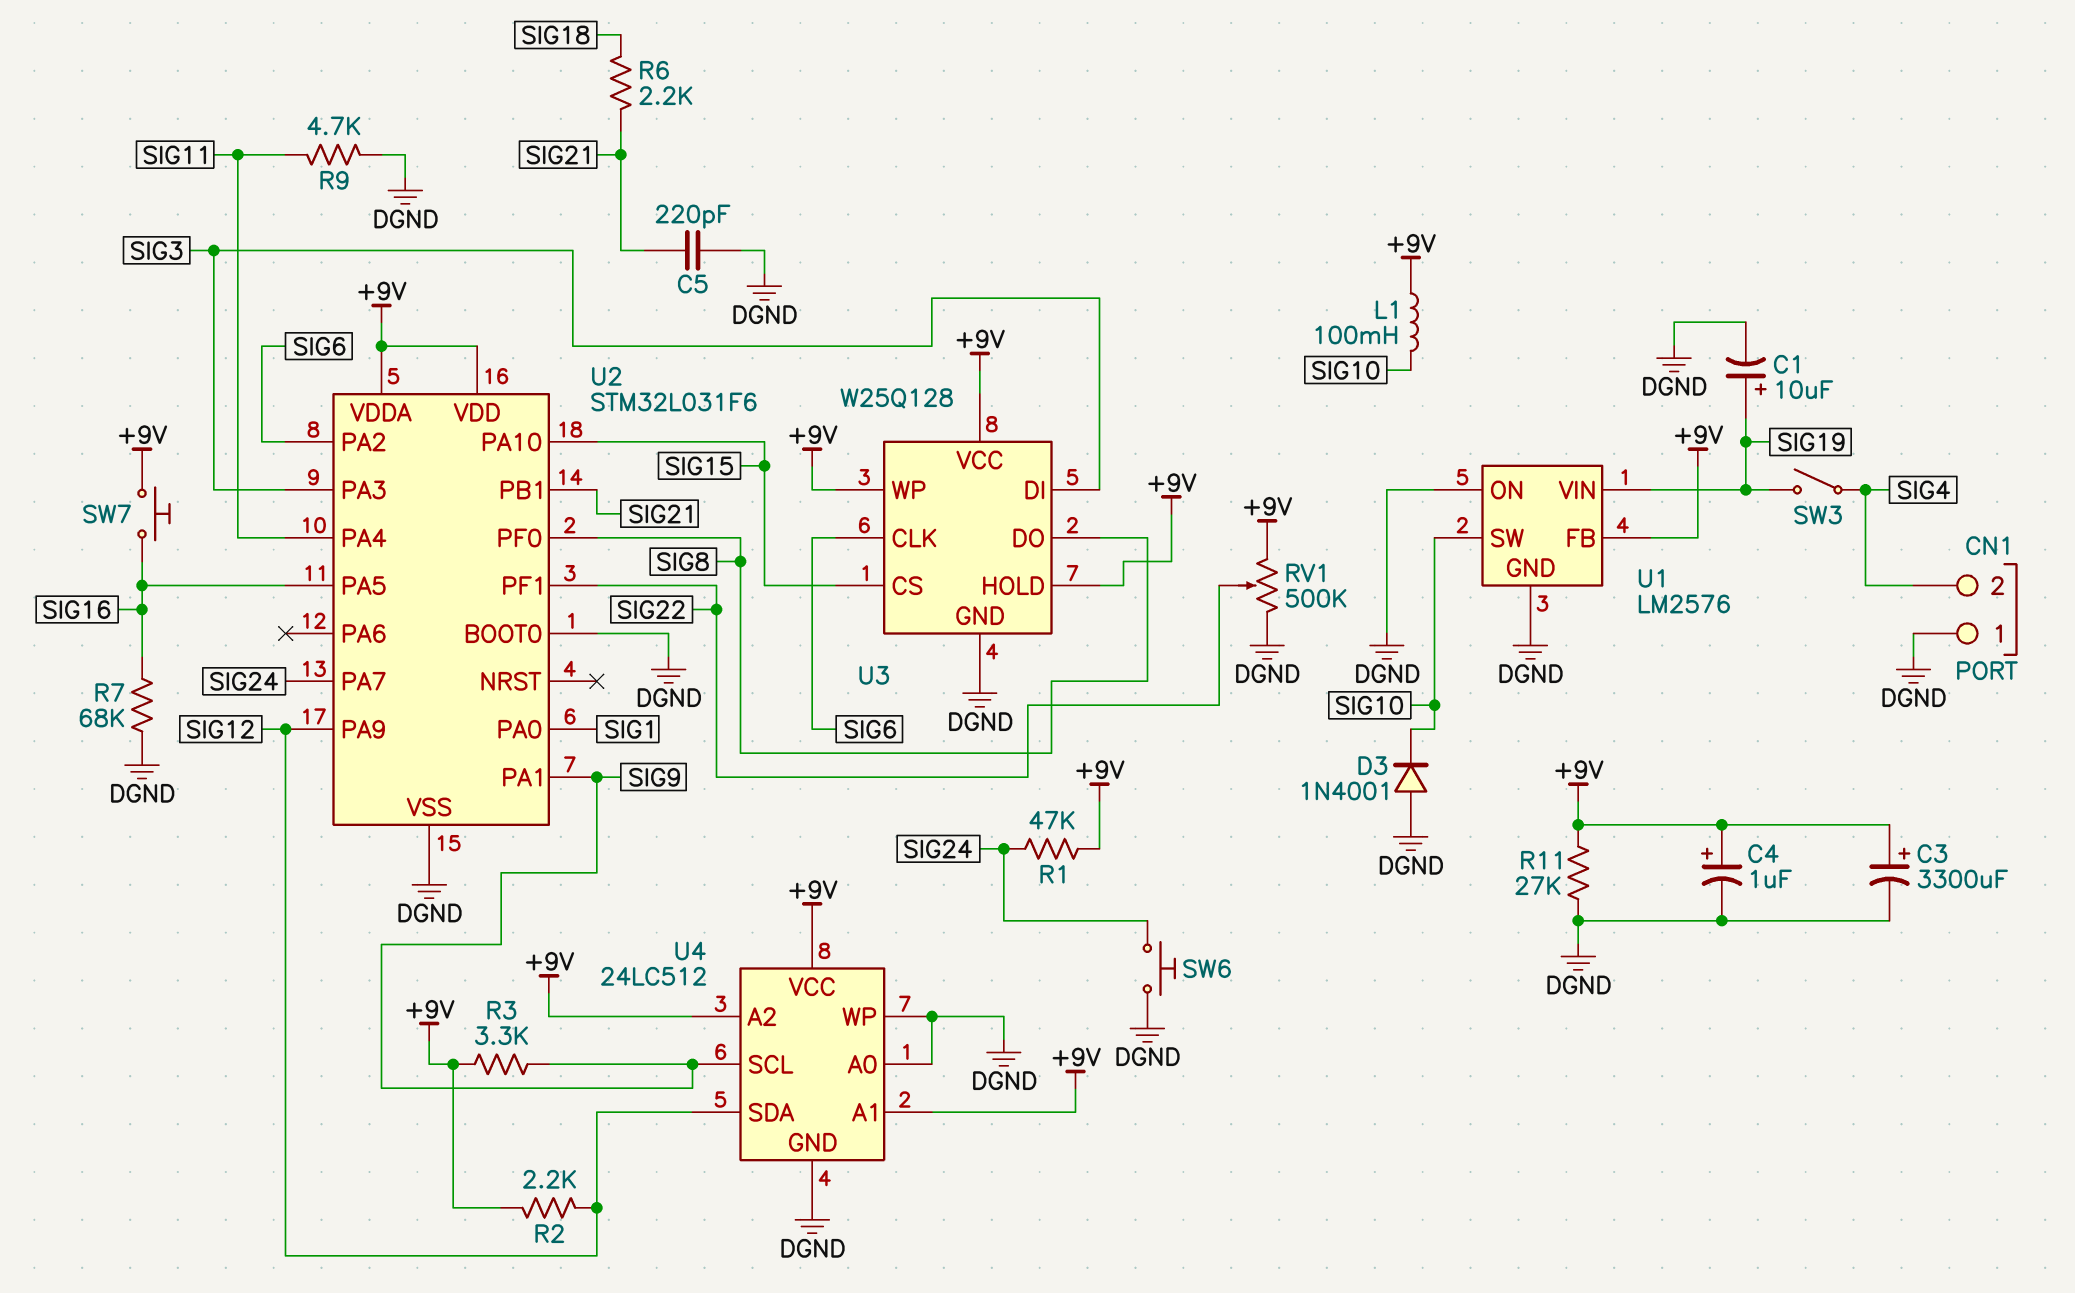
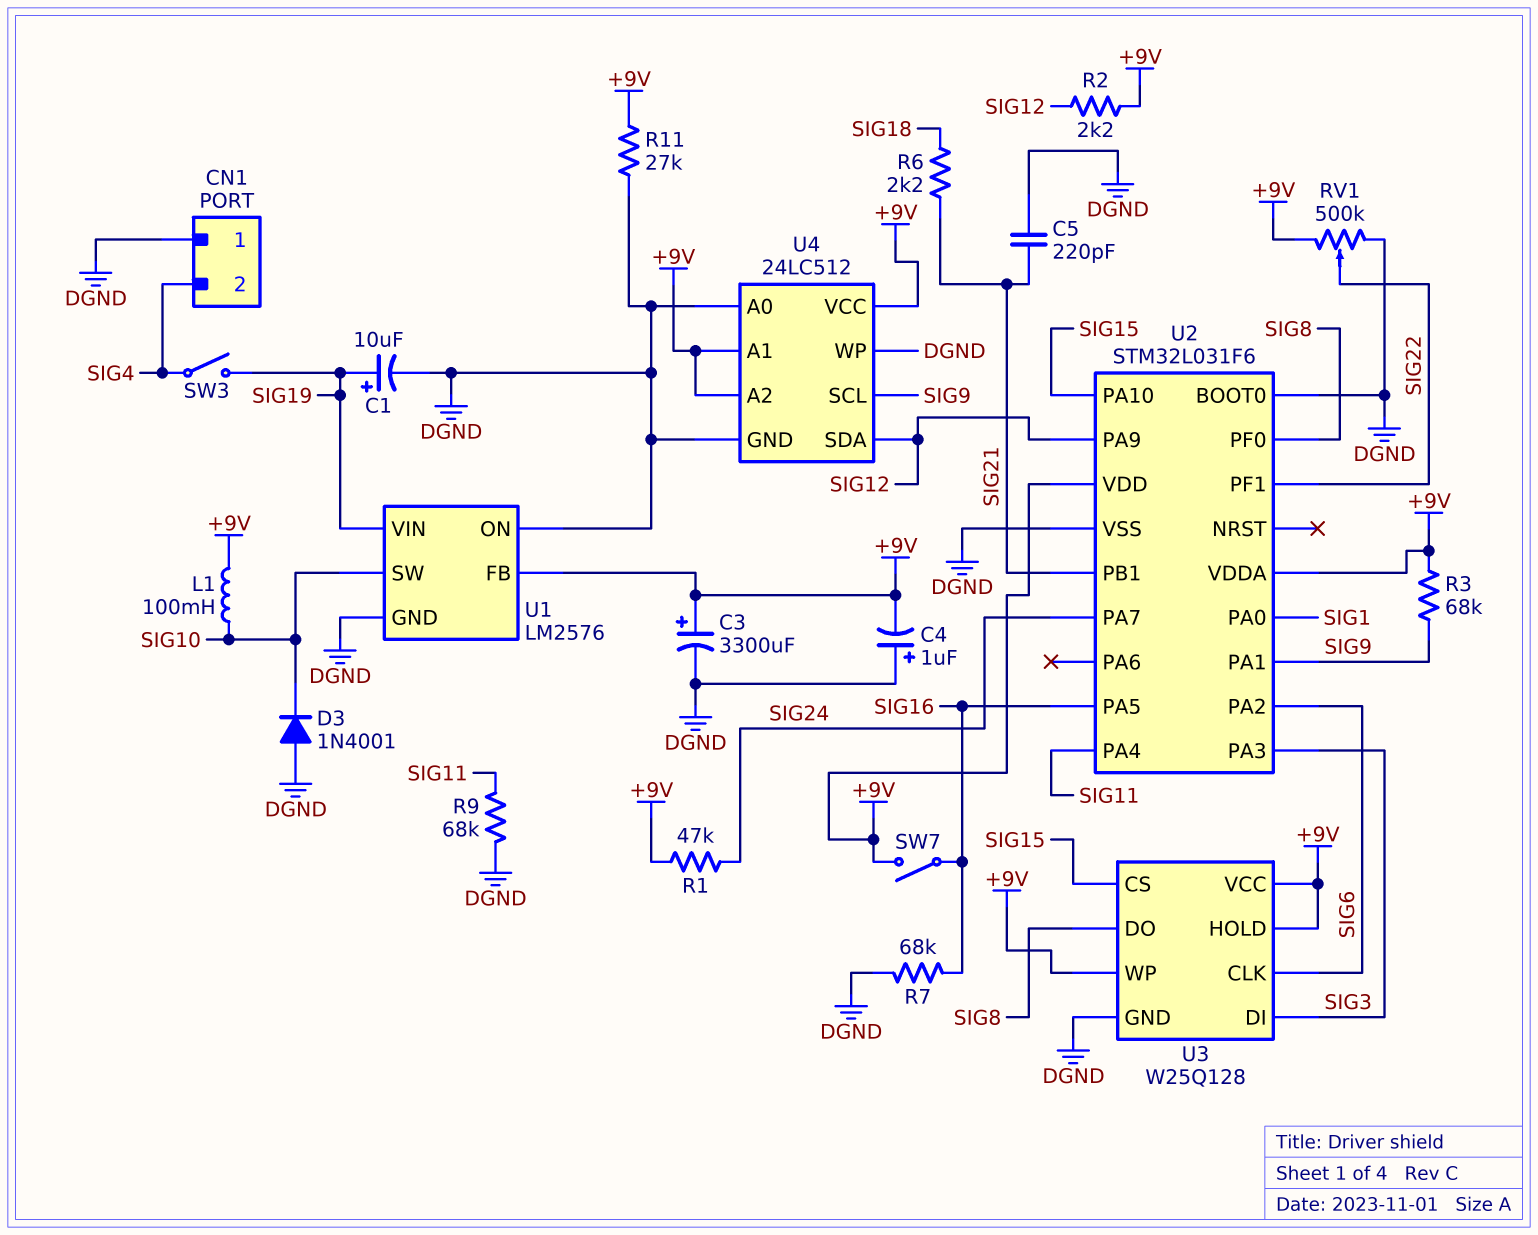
C4: 1uF (plus +9V, minus DGND) -> 1uF (plus DGND, minus +9V)
R3: 3.3k (+9V, SIG9) -> 68k (+9V, SIG9)
R9: 4.7k (DGND, SIG11) -> 68k (DGND, SIG11)
SW6: button (DGND, SIG24) -> none
SW7: button (+9V, SIG16) -> switch (+9V, SIG16)

